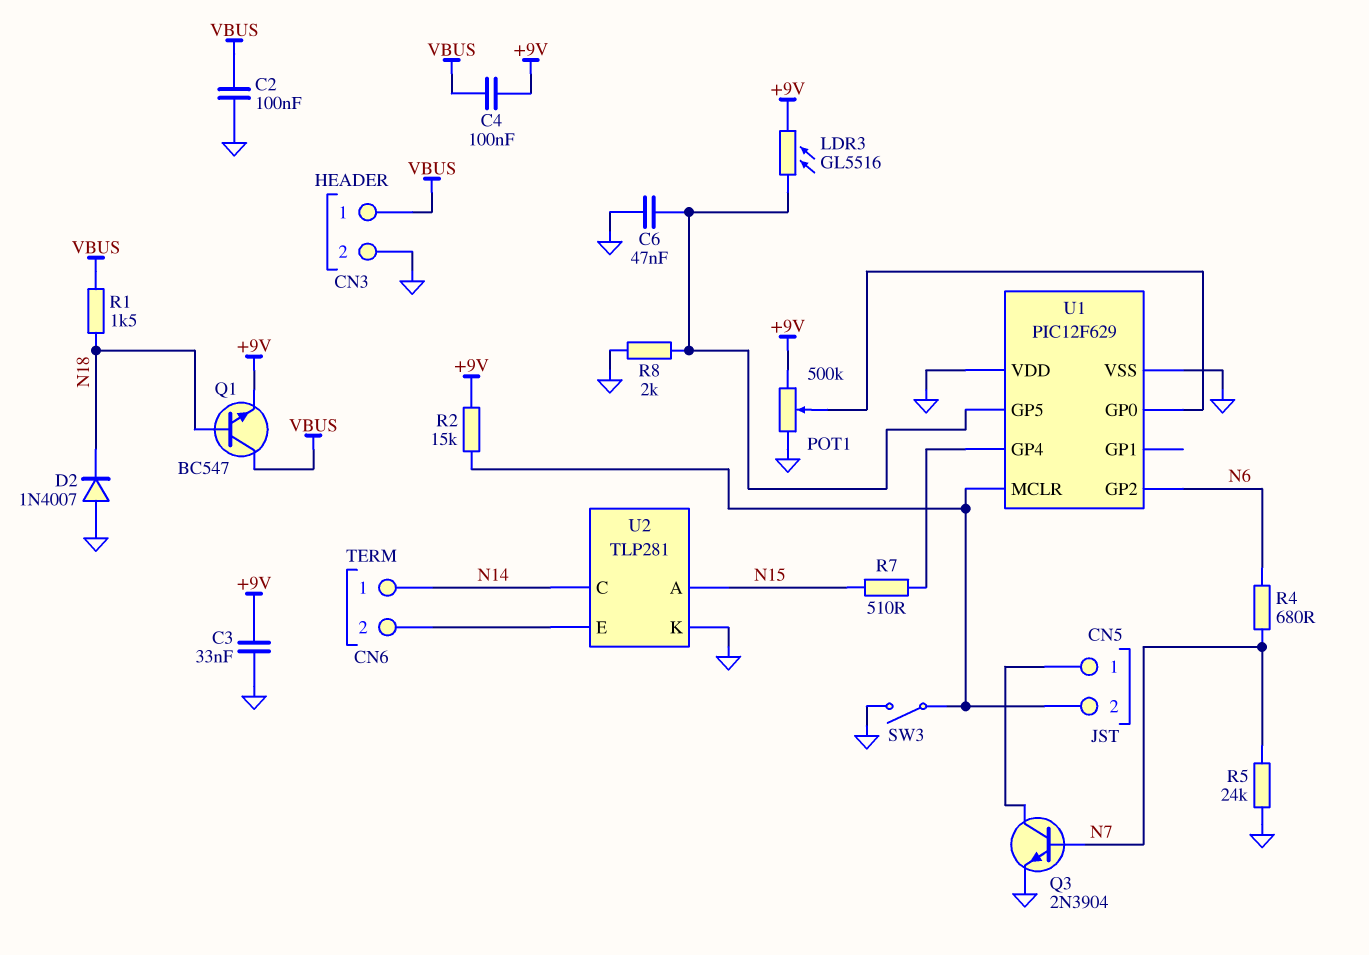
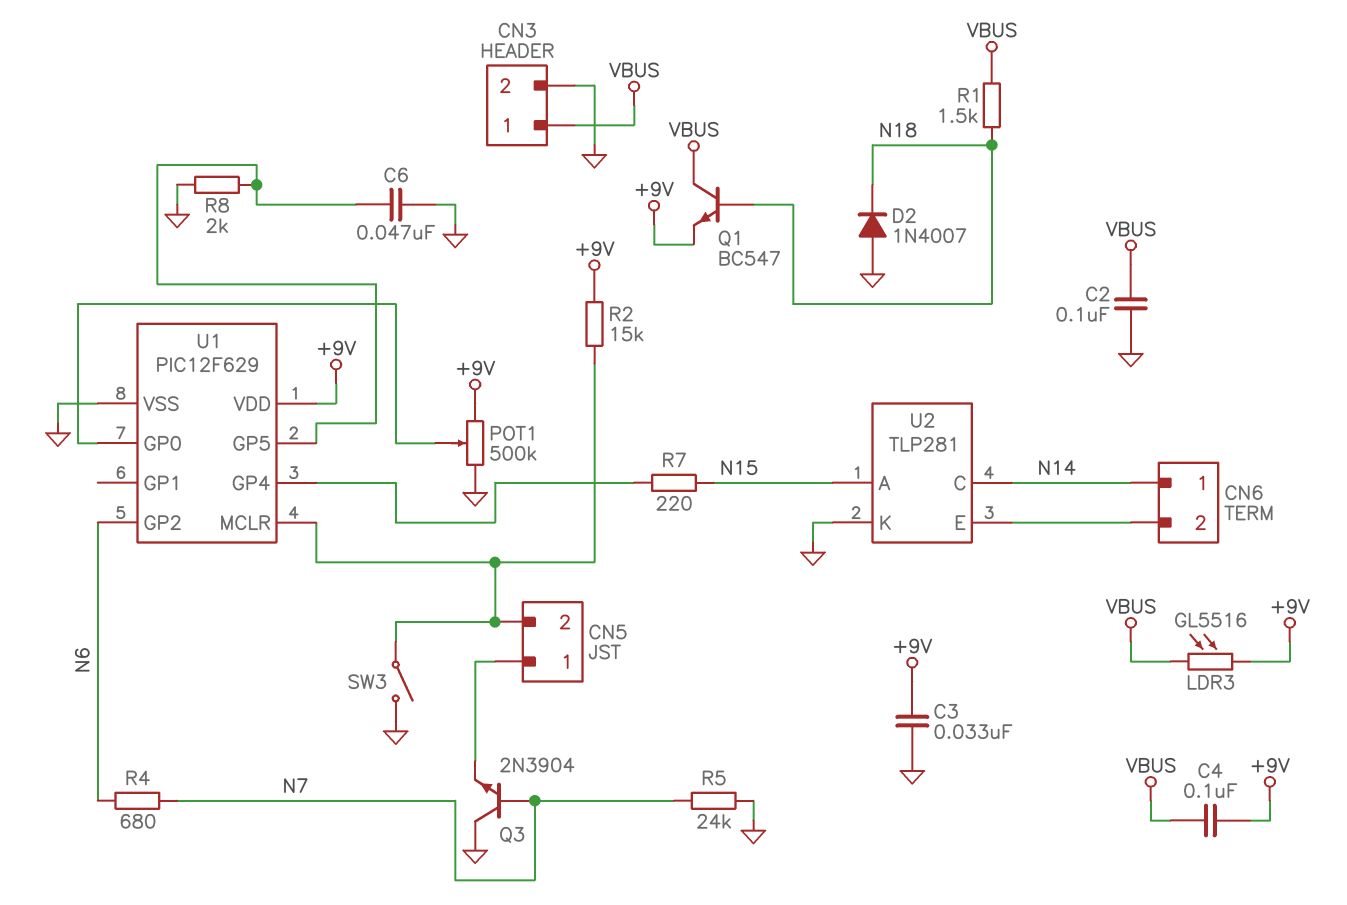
LDR3: GL5516 (+9V, U1/GP5) -> GL5516 (+9V, VBUS)
Q3: NPN 2N3904 (B N7, C CN5/1, E GND) -> NPN 2N3904 (B N7, C GND, E CN5/1)
R7: 510 (N15, U1/GP4) -> 220 (N15, U1/GP4)
U1 pin VDD: GND -> +9V

